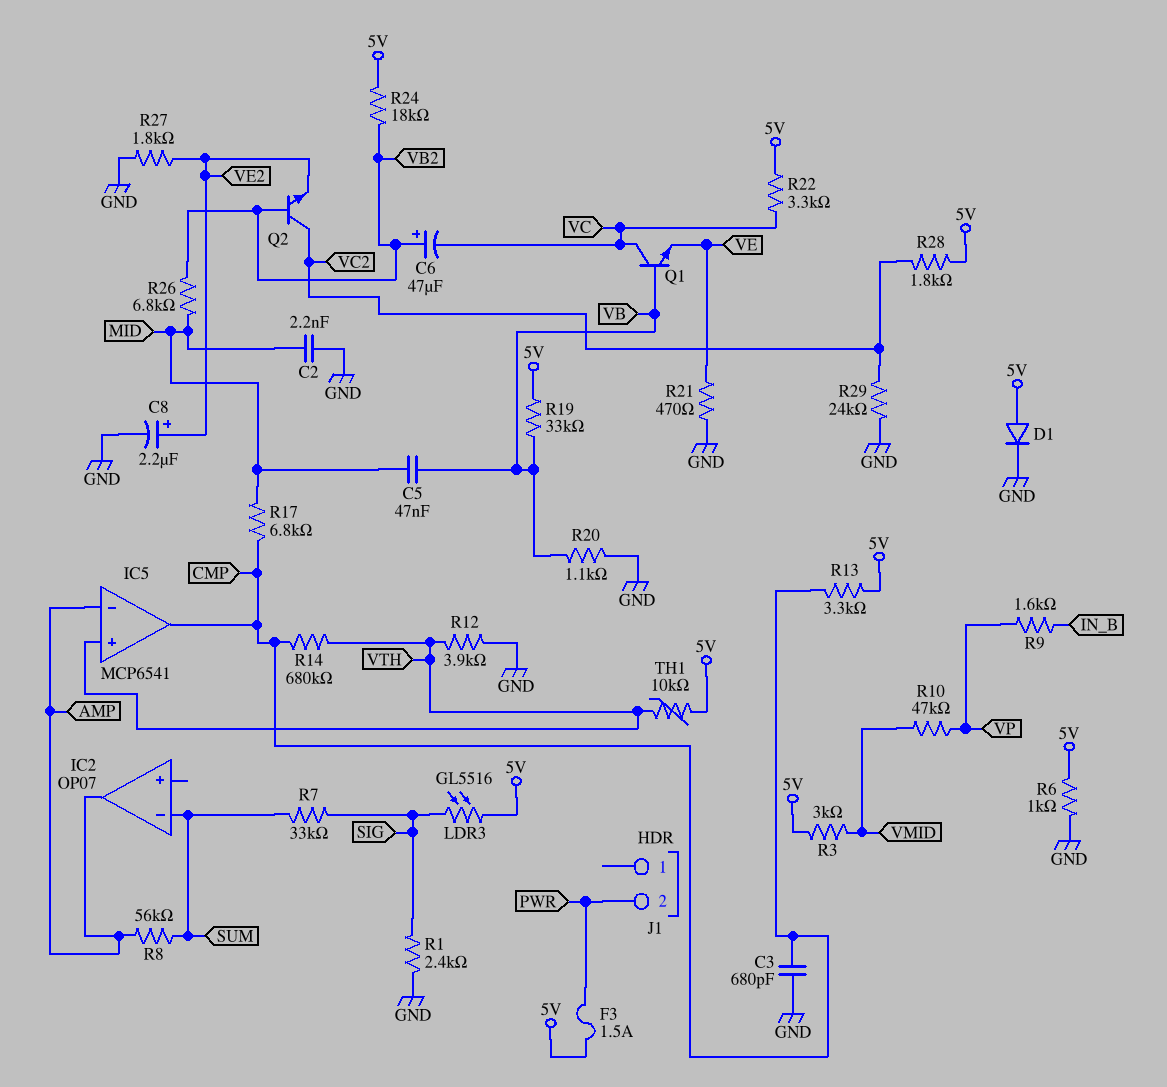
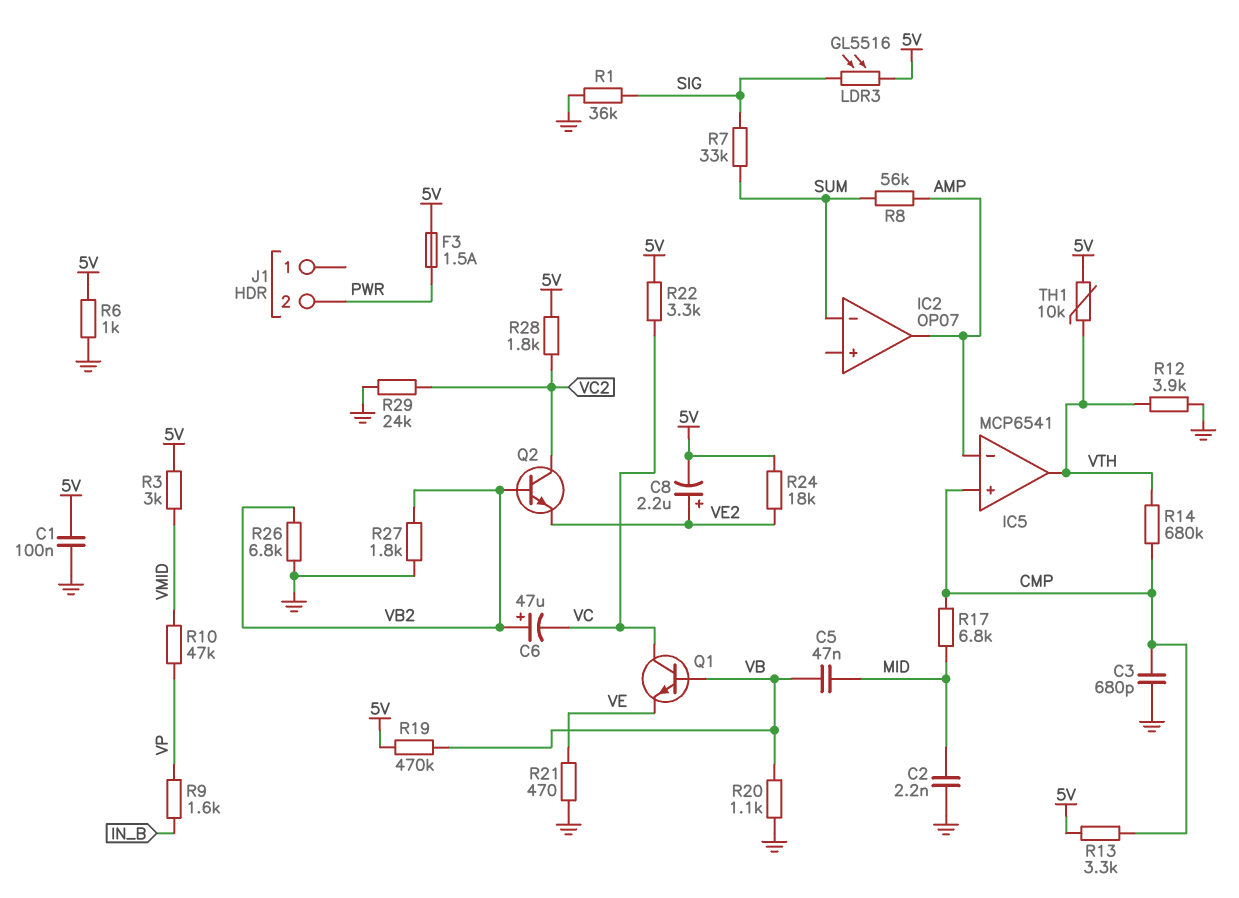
C1: none -> 100nF (5V, GND)
C8: 2.2uF (plus VE2, minus GND) -> 2.2uF (plus VE2, minus 5V)
D1: diode (A 5V, K GND) -> none
IC5 pin in+: VTH -> CMP
IC5 pin out: CMP -> VTH
R1: 2.4k (GND, SIG) -> 36k (GND, SIG)
R19: 33k (5V, VB) -> 470k (5V, VB)
R24: 18k (5V, VB2) -> 18k (5V, VE2)
R26: 6.8k (MID, VB2) -> 6.8k (GND, VB2)
R27: 1.8k (GND, VE2) -> 1.8k (GND, VB2)

